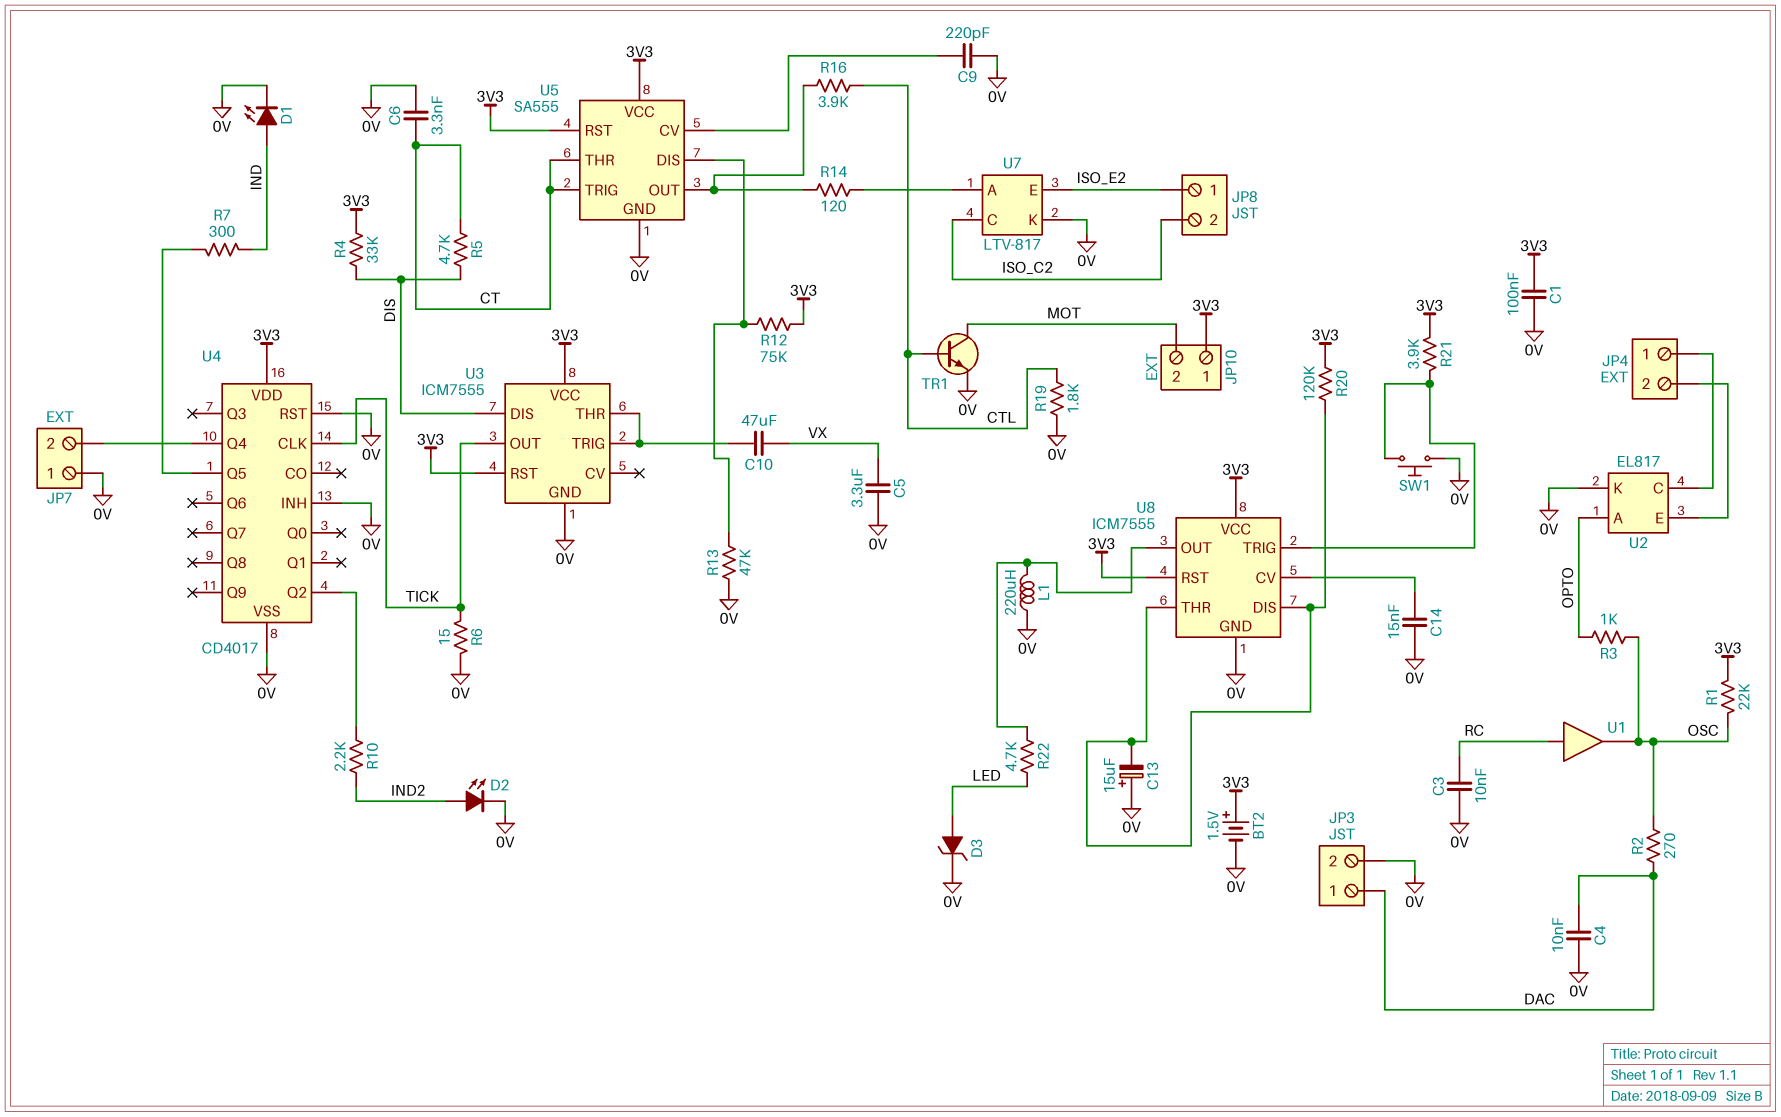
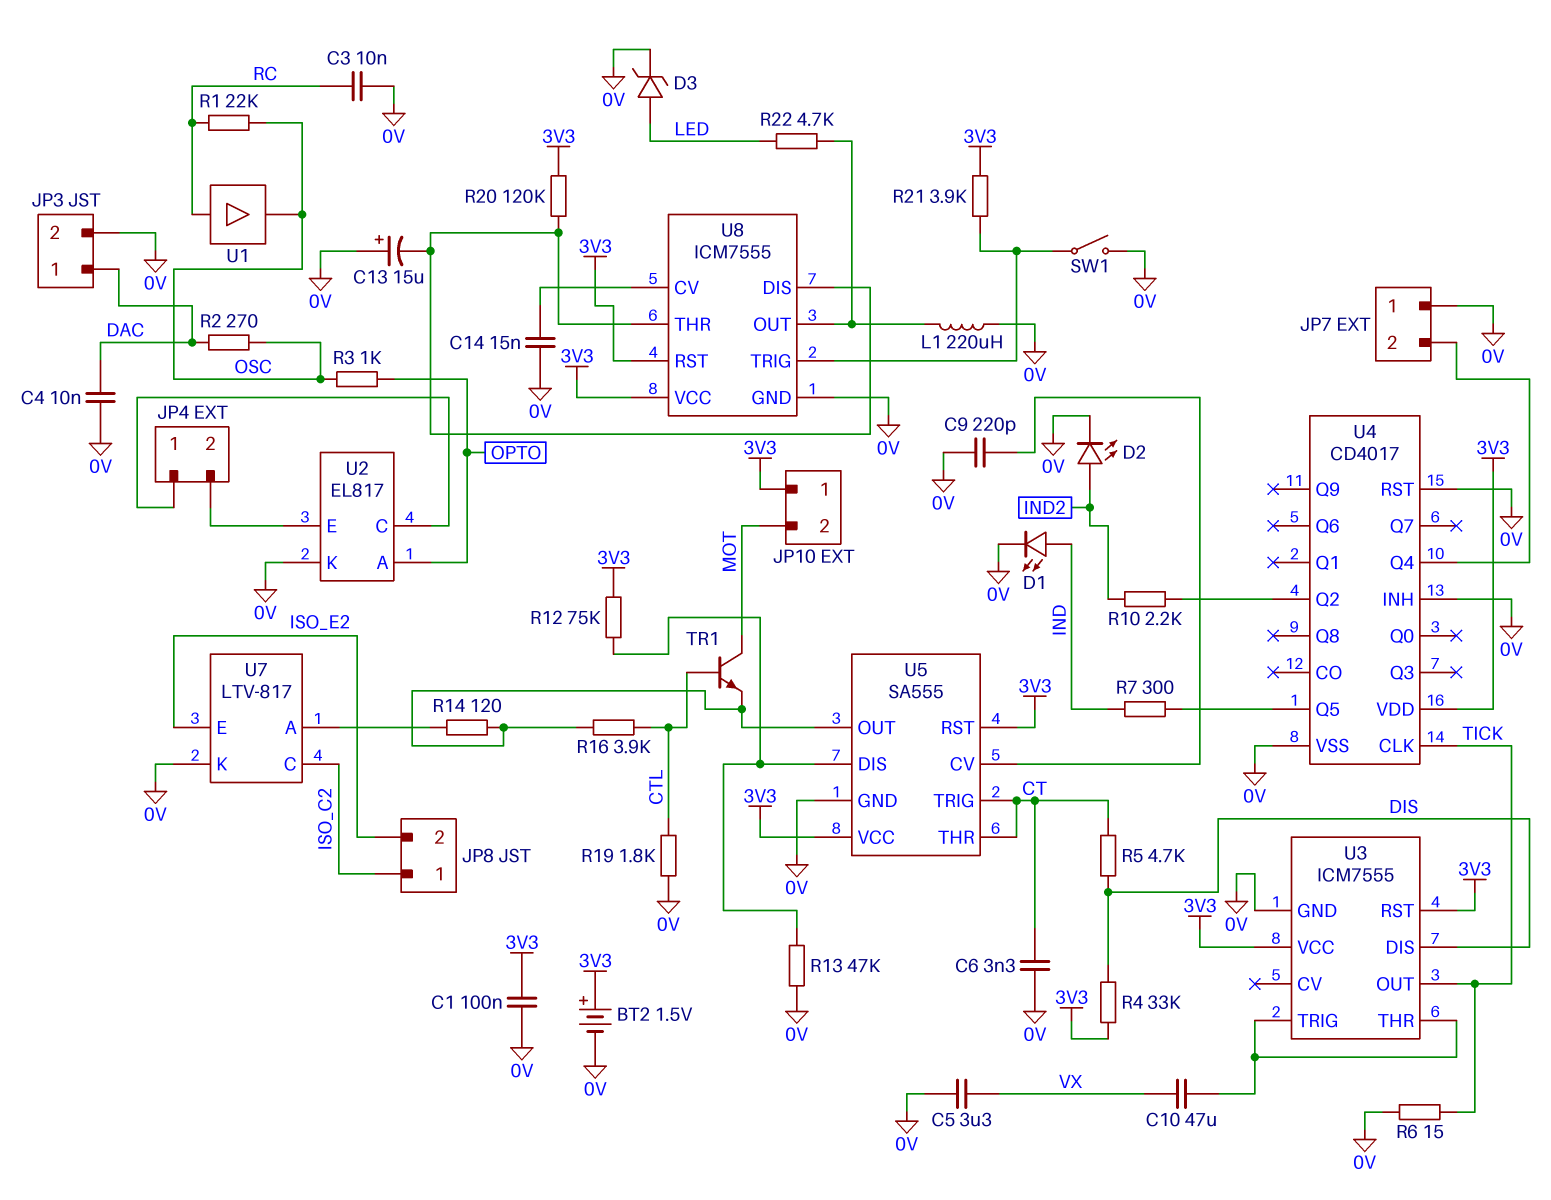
JP8 pin 1: ISO_E2 -> ISO_C2
JP8 pin 2: ISO_C2 -> ISO_E2
R1: 22k (3V3, OSC) -> 22k (OSC, RC)
SW1: button (0V, U8/TRIG) -> switch (0V, U8/TRIG)
TR1: NPN (B CTL, C MOT, E 0V) -> NPN (B CTL, C MOT, E U5/OUT)

